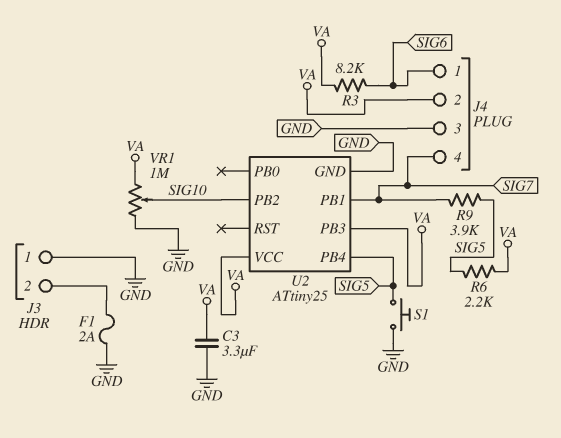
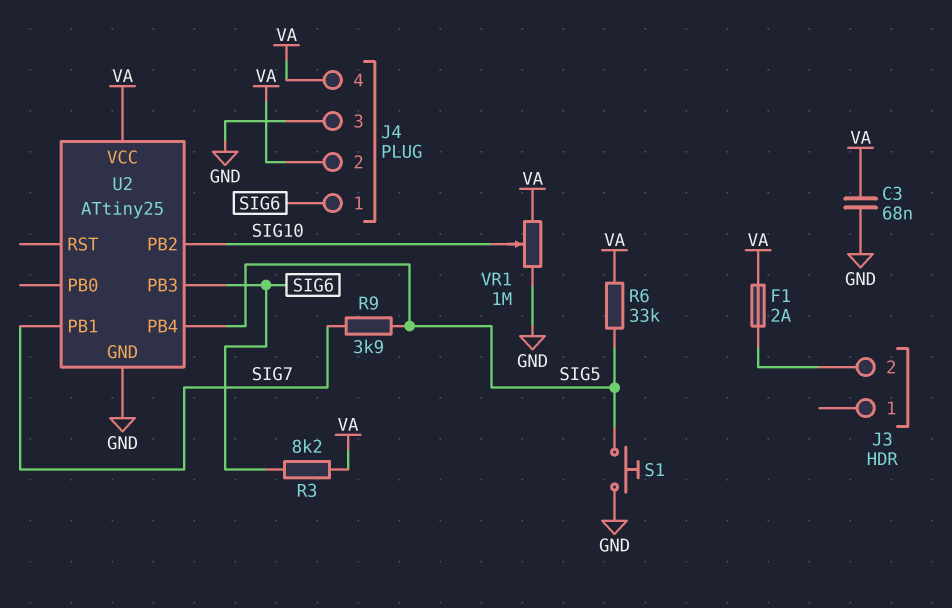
C3: 3.3uF (GND, VA) -> 68nF (GND, VA)
F1: 2A (GND, J3/2) -> 2A (J3/2, VA)
J3 pin 1: GND -> none
J4 pin 4: SIG7 -> VA
R6: 2.2k (SIG5, VA) -> 33k (SIG5, VA)
U2 pin PB3: VA -> SIG6

